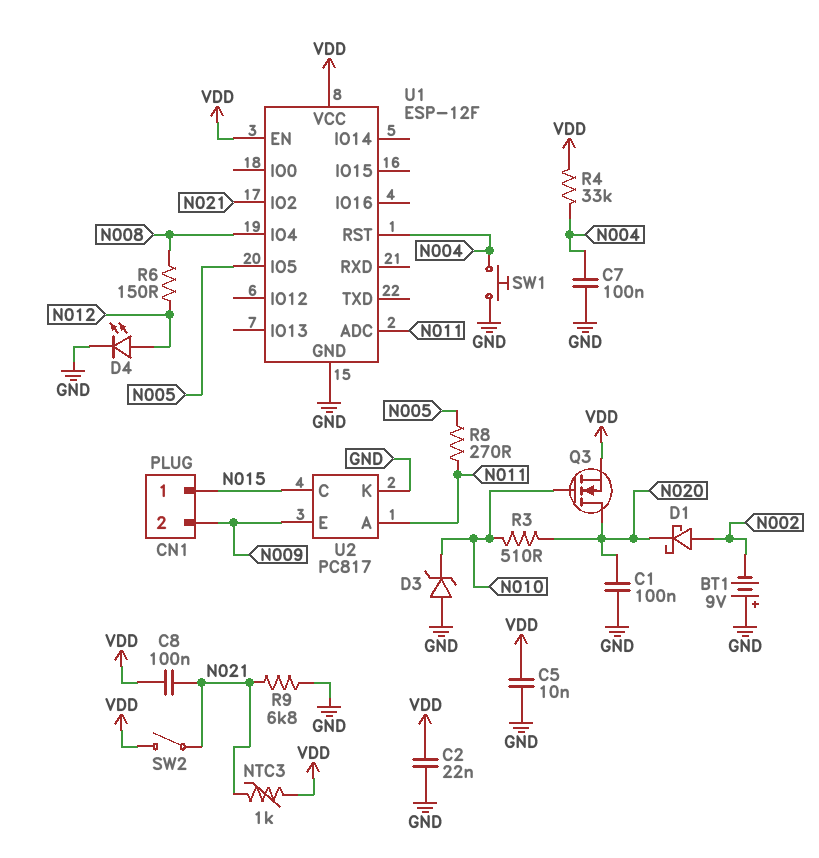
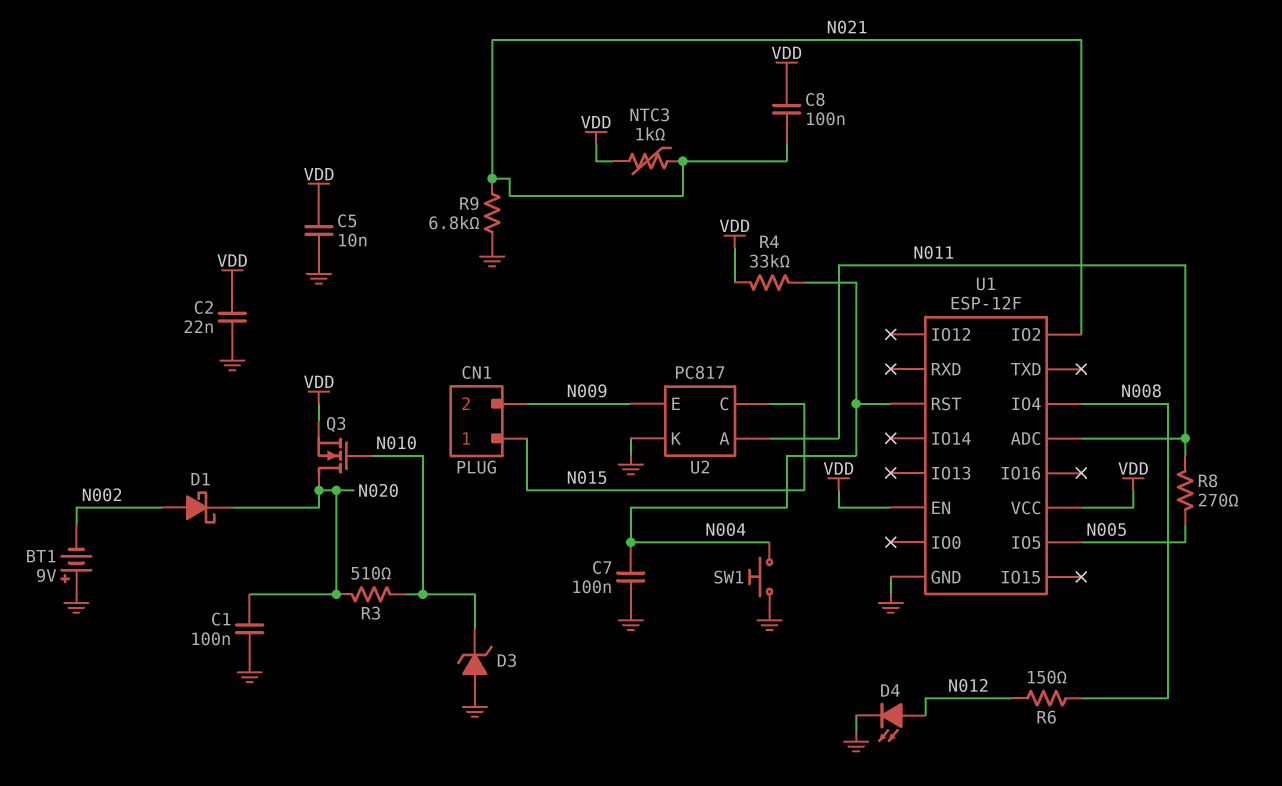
SW2: switch (N021, VDD) -> none

